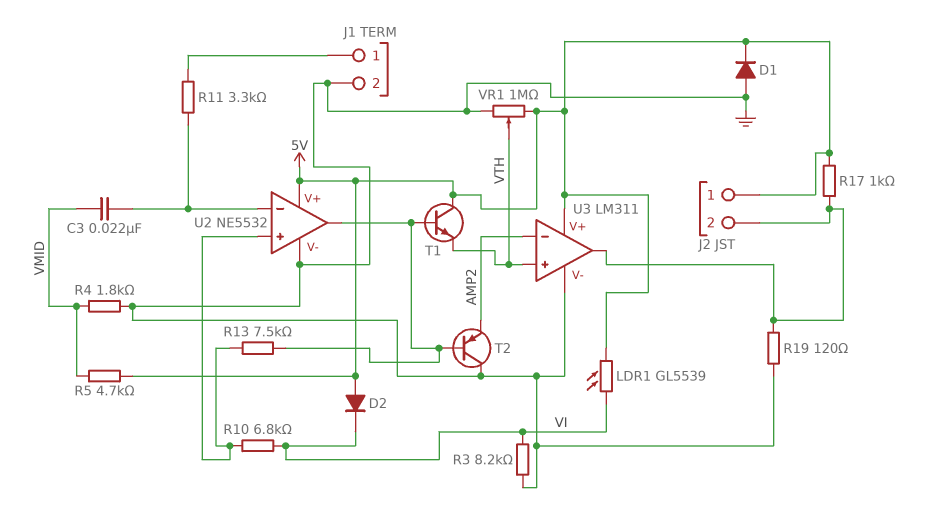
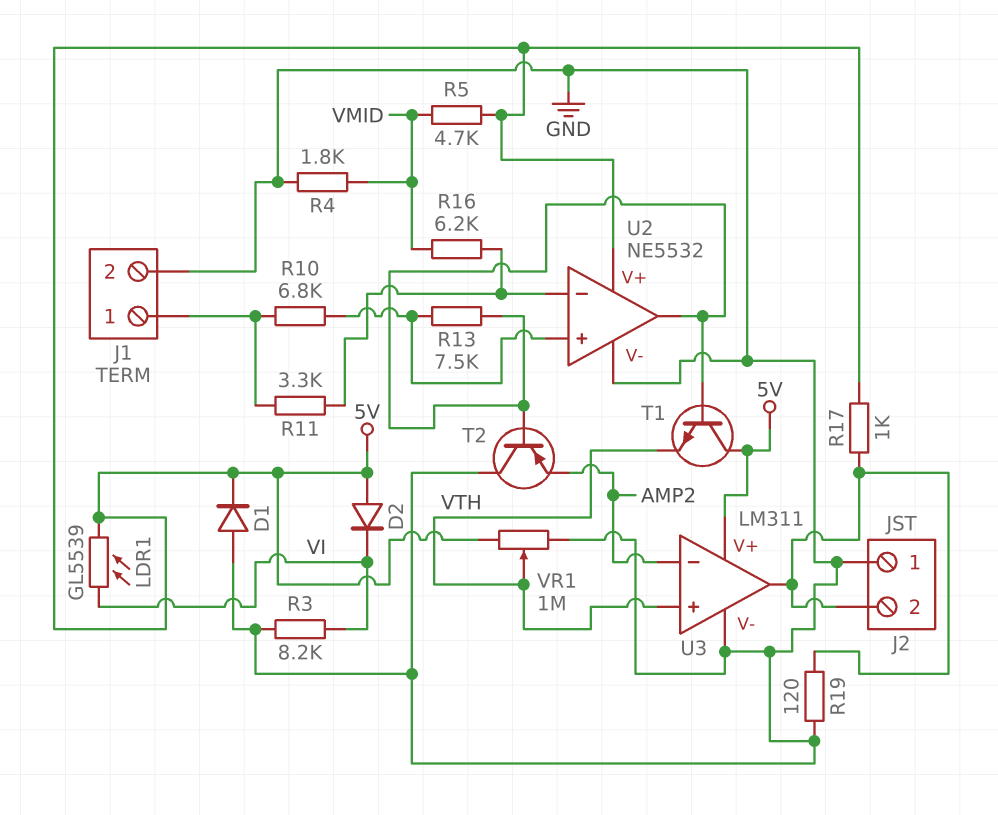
C3: 22nF (U2/in-, VMID) -> none
J2 pin 1: 5V -> GND
R10: 6.8k (U2/in+, VI) -> 6.8k (J1/1, U2/in+)
R16: none -> 6.2k (U2/in-, VMID)

